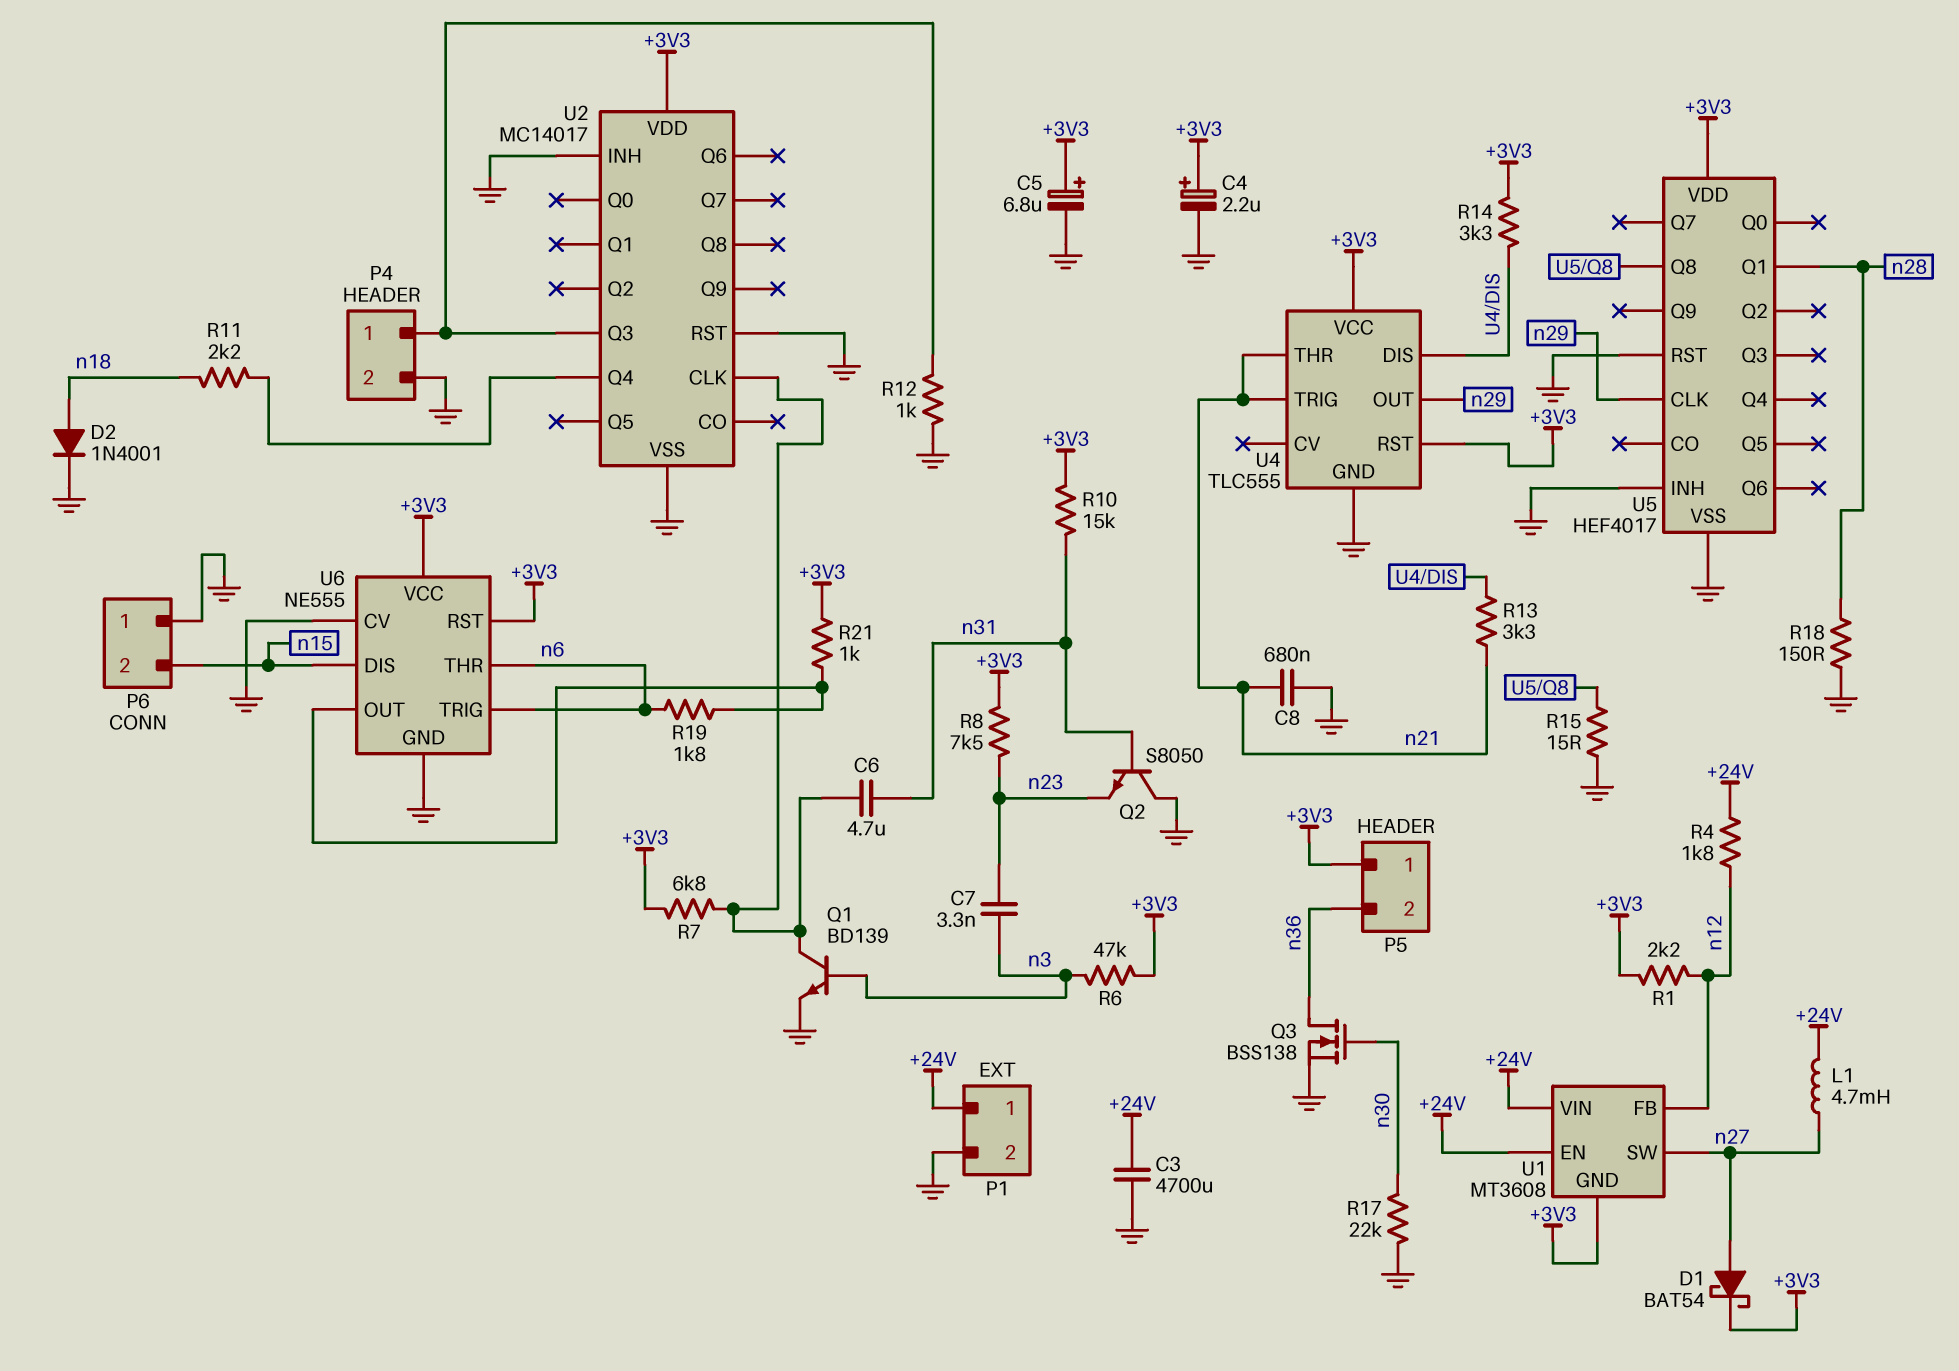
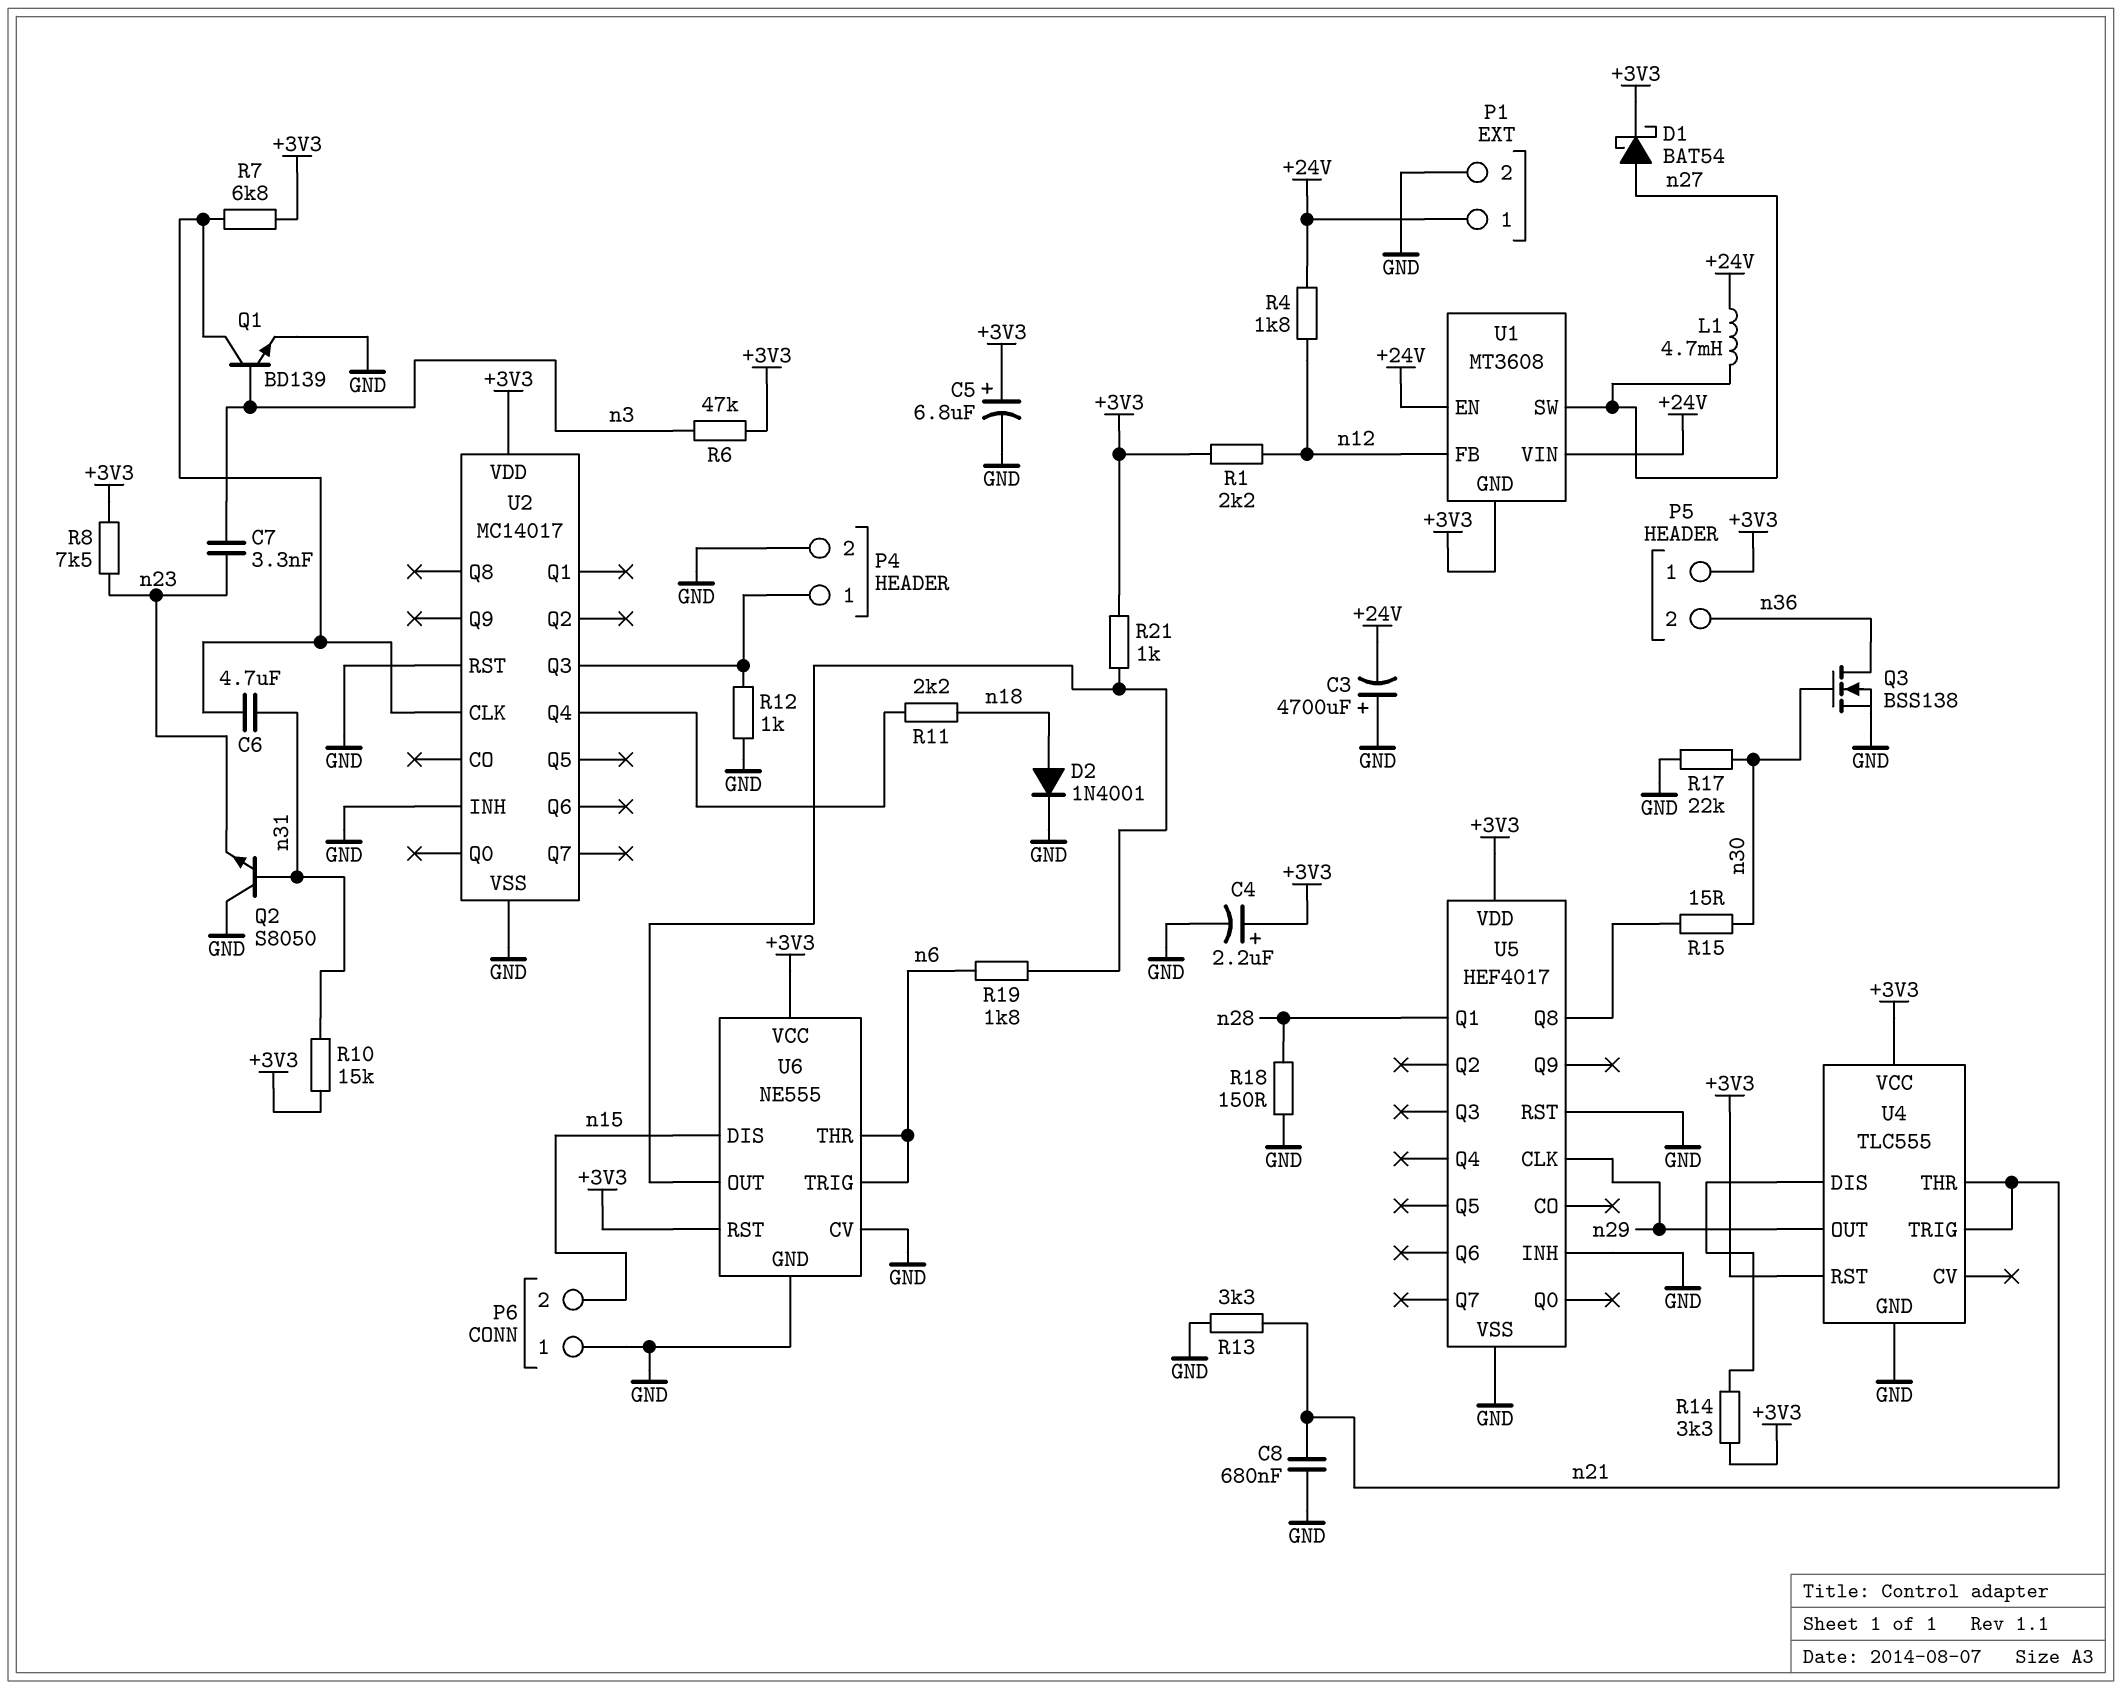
C3: 4700uF (+24V, GND) -> 4700uF (plus GND, minus +24V)
R13: 3.3k (U4/DIS, n21) -> 3.3k (GND, n21)
R15: 15 (GND, U5/Q8) -> 15 (U5/Q8, n30)

